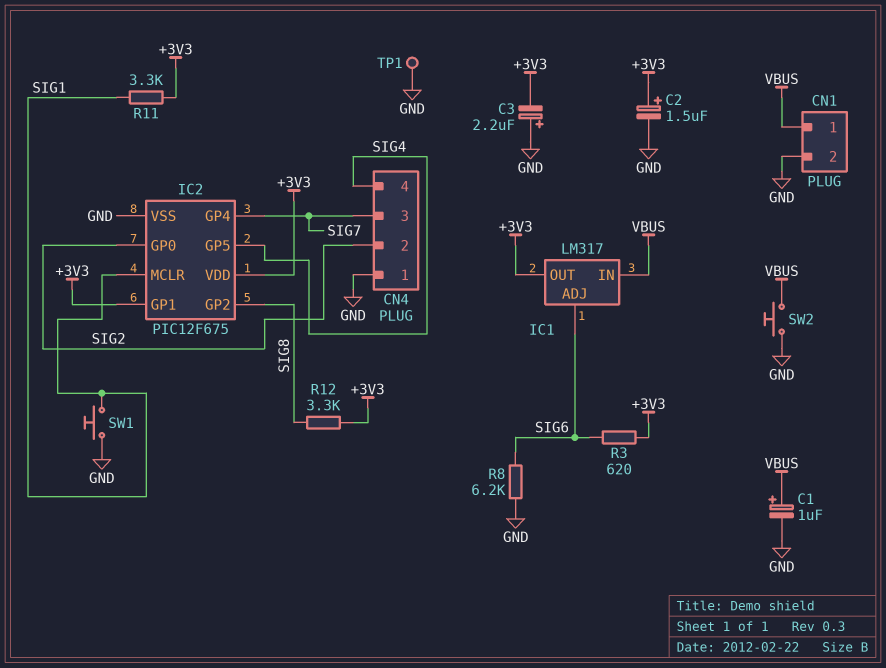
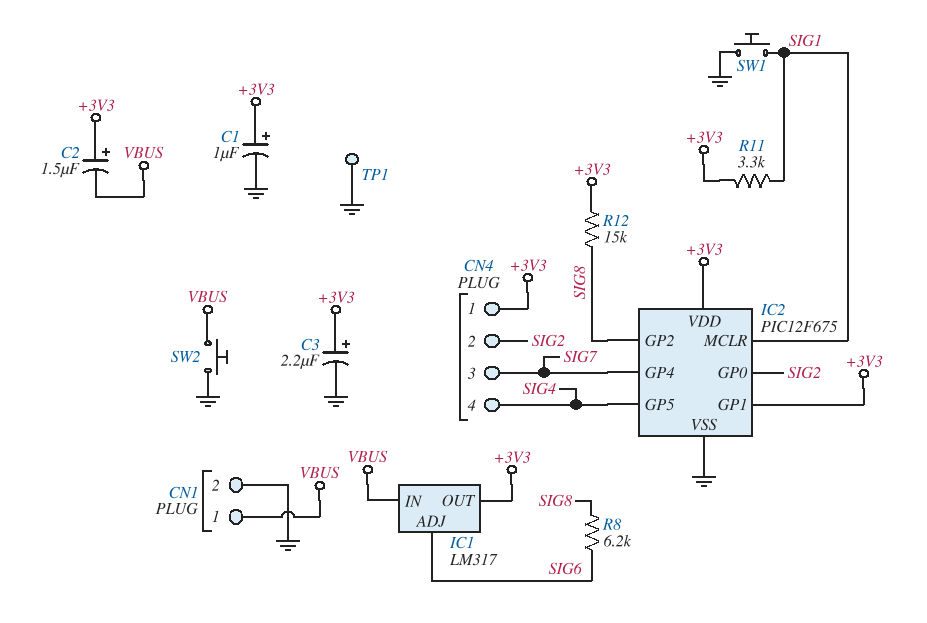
C1: 1uF (plus VBUS, minus GND) -> 1uF (plus +3V3, minus GND)
C2: 1.5uF (plus +3V3, minus GND) -> 1.5uF (plus +3V3, minus VBUS)
C3: 2.2uF (plus GND, minus +3V3) -> 2.2uF (plus +3V3, minus GND)
CN4 pin 1: GND -> +3V3
R3: 620 (+3V3, SIG6) -> none
R8: 6.2k (GND, SIG6) -> 6.2k (SIG6, SIG8)
R12: 3.3k (+3V3, SIG8) -> 15k (+3V3, SIG8)

